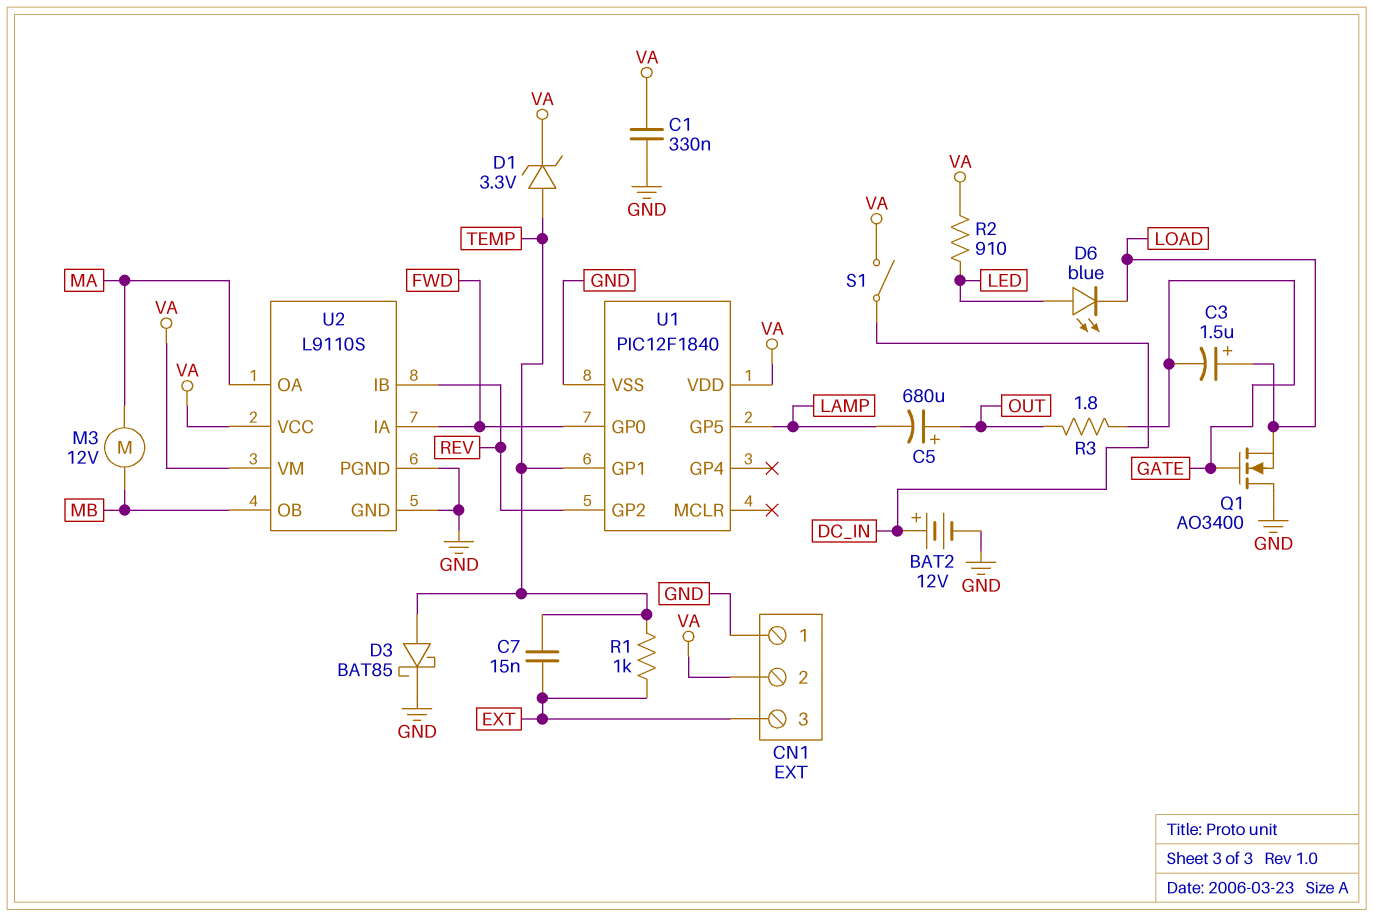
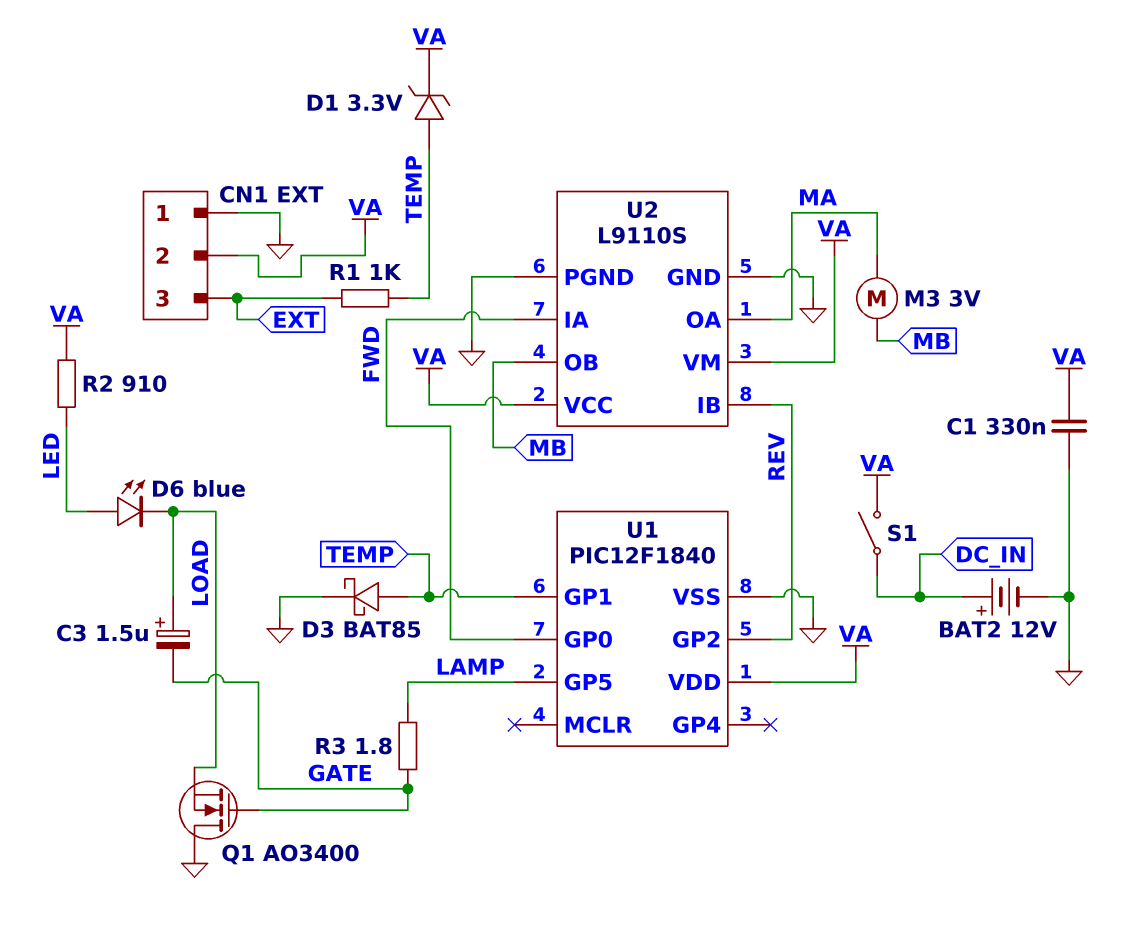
C5: 680uF (plus OUT, minus LAMP) -> none
C7: 15nF (EXT, TEMP) -> none
M3: motor 12V (MA, MB) -> motor 3V (MA, MB)
R3: 1.8 (GATE, OUT) -> 1.8 (GATE, LAMP)

